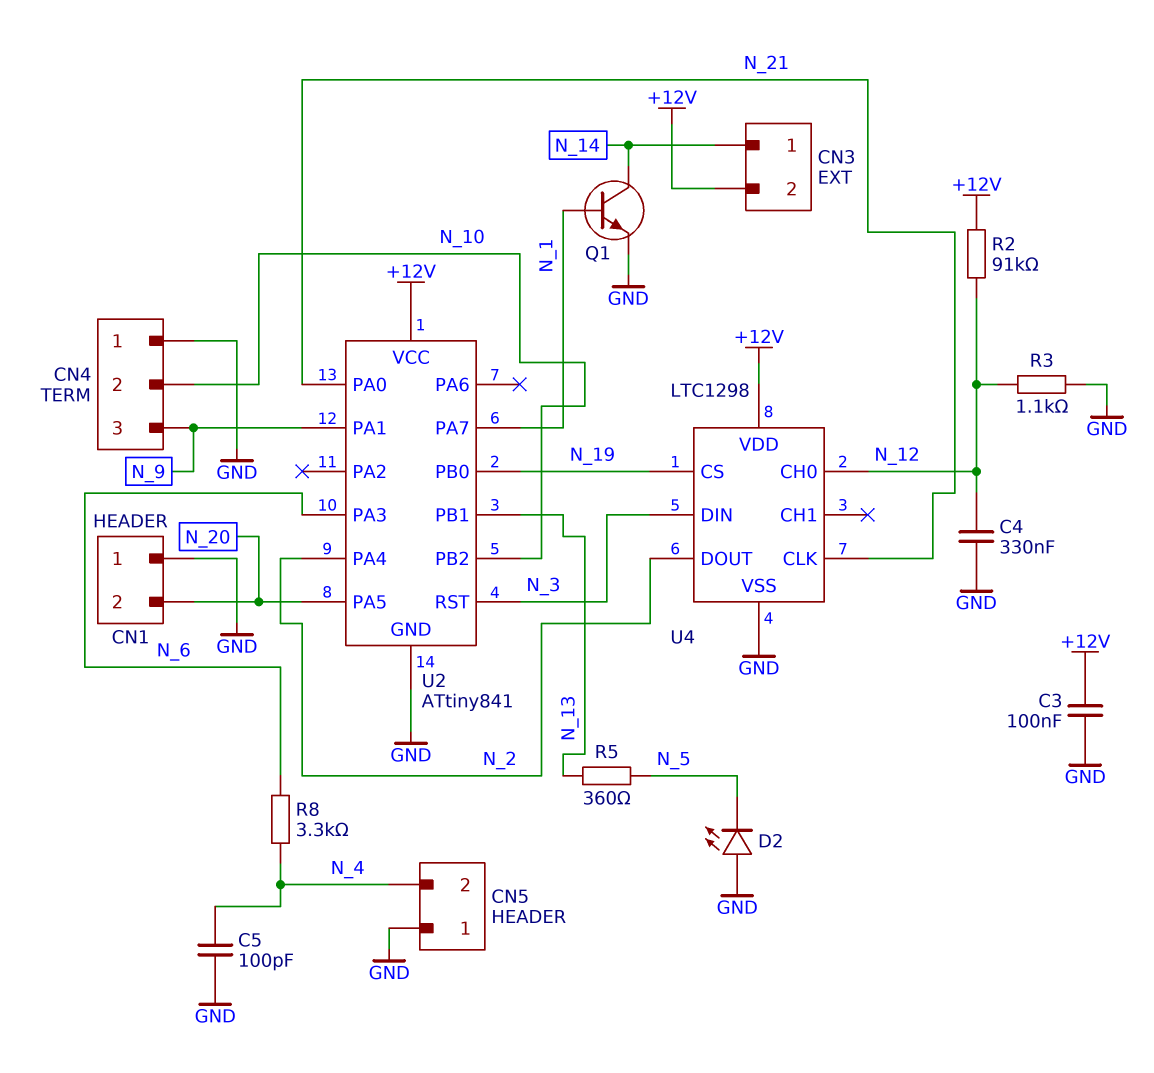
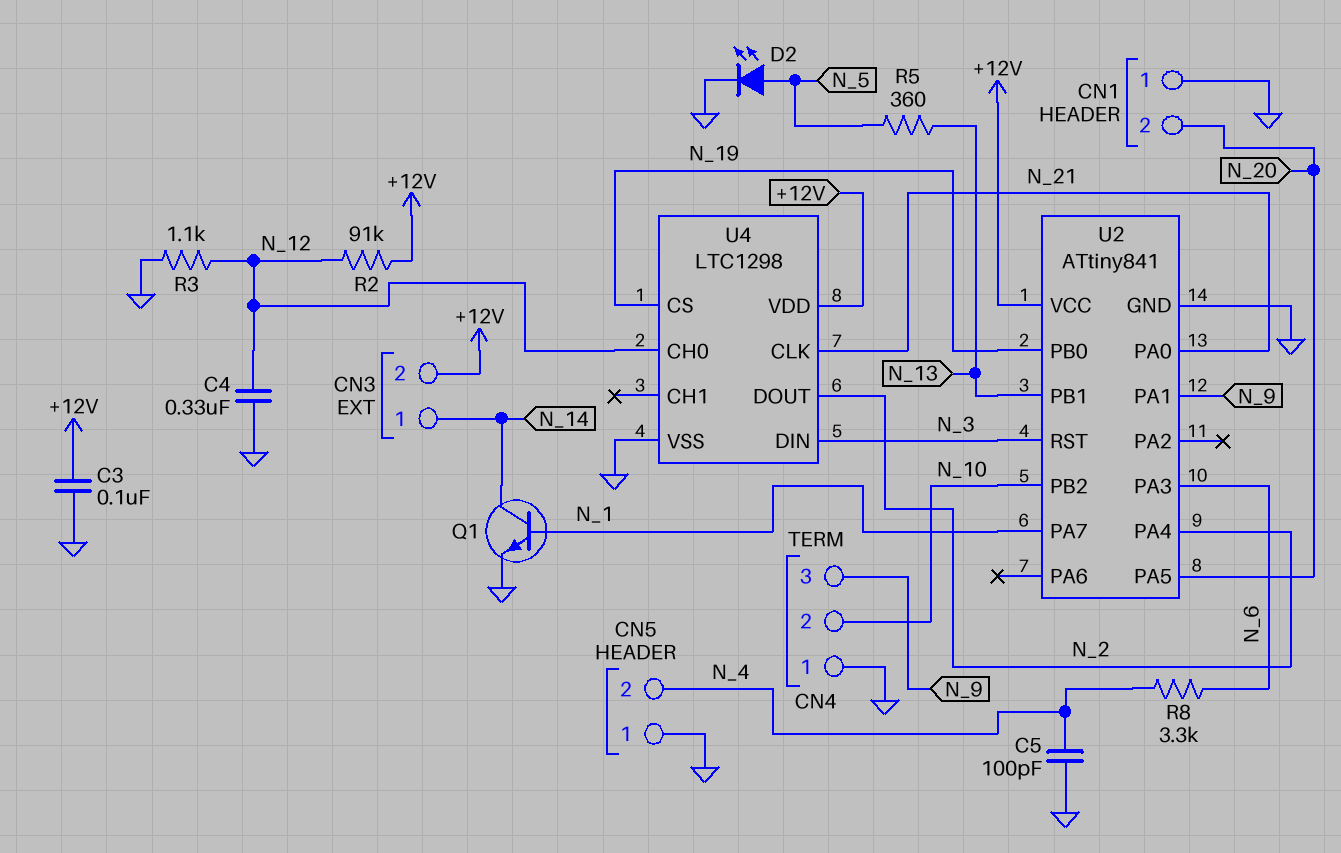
D2: LED (A GND, K N_5) -> LED (A N_5, K GND)

